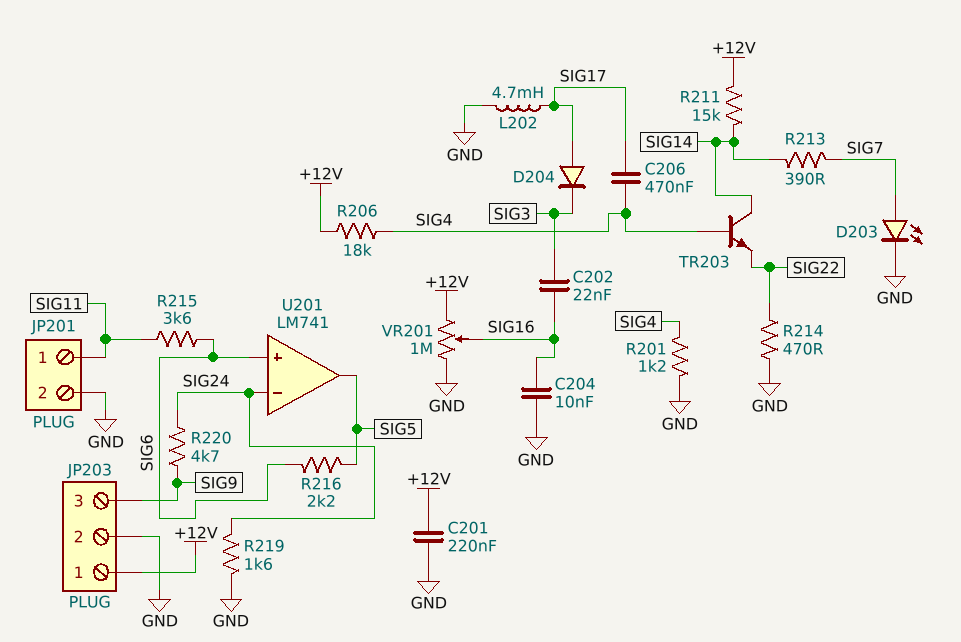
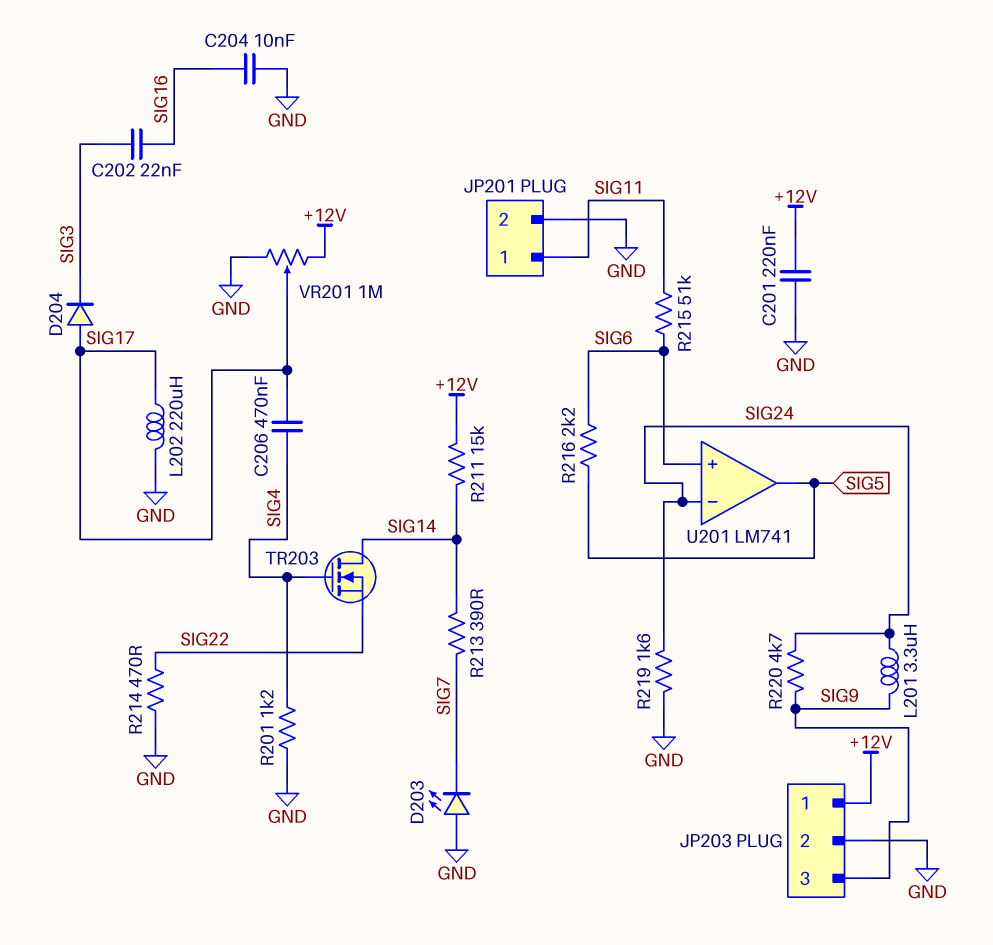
D203: LED (A SIG7, K GND) -> LED (A GND, K SIG7)
L201: none -> 3.3uH (SIG9, SIG24)
L202: 4.7mH (GND, SIG17) -> 220uH (GND, SIG17)
R206: 18k (+12V, SIG4) -> none
R215: 3.6k (SIG6, SIG11) -> 51k (SIG6, SIG11)
TR203: NPN (B SIG4, C SIG14, E SIG22) -> NMOS (G SIG4, D SIG14, S SIG22)
VR201: 1M (+12V, GND, wiper SIG16) -> 1M (+12V, GND, wiper SIG17)

